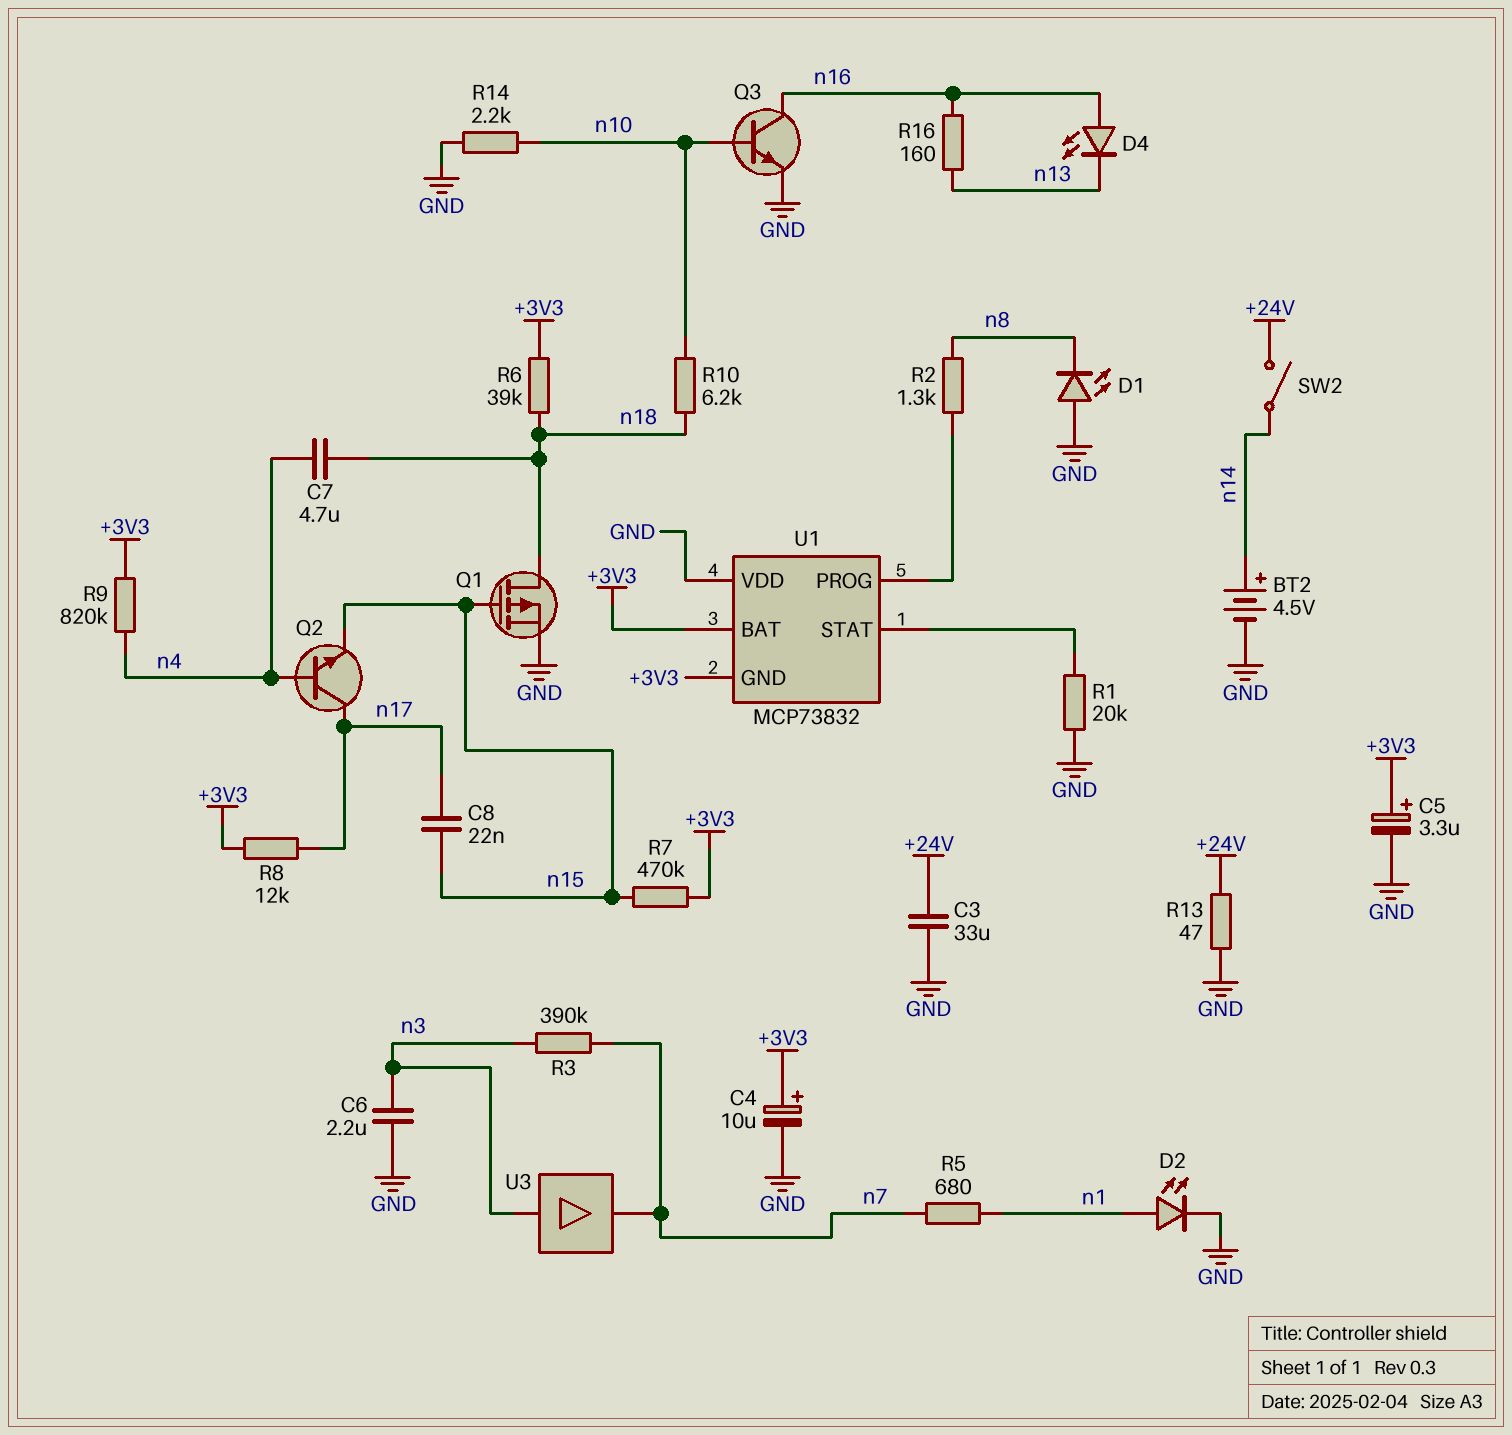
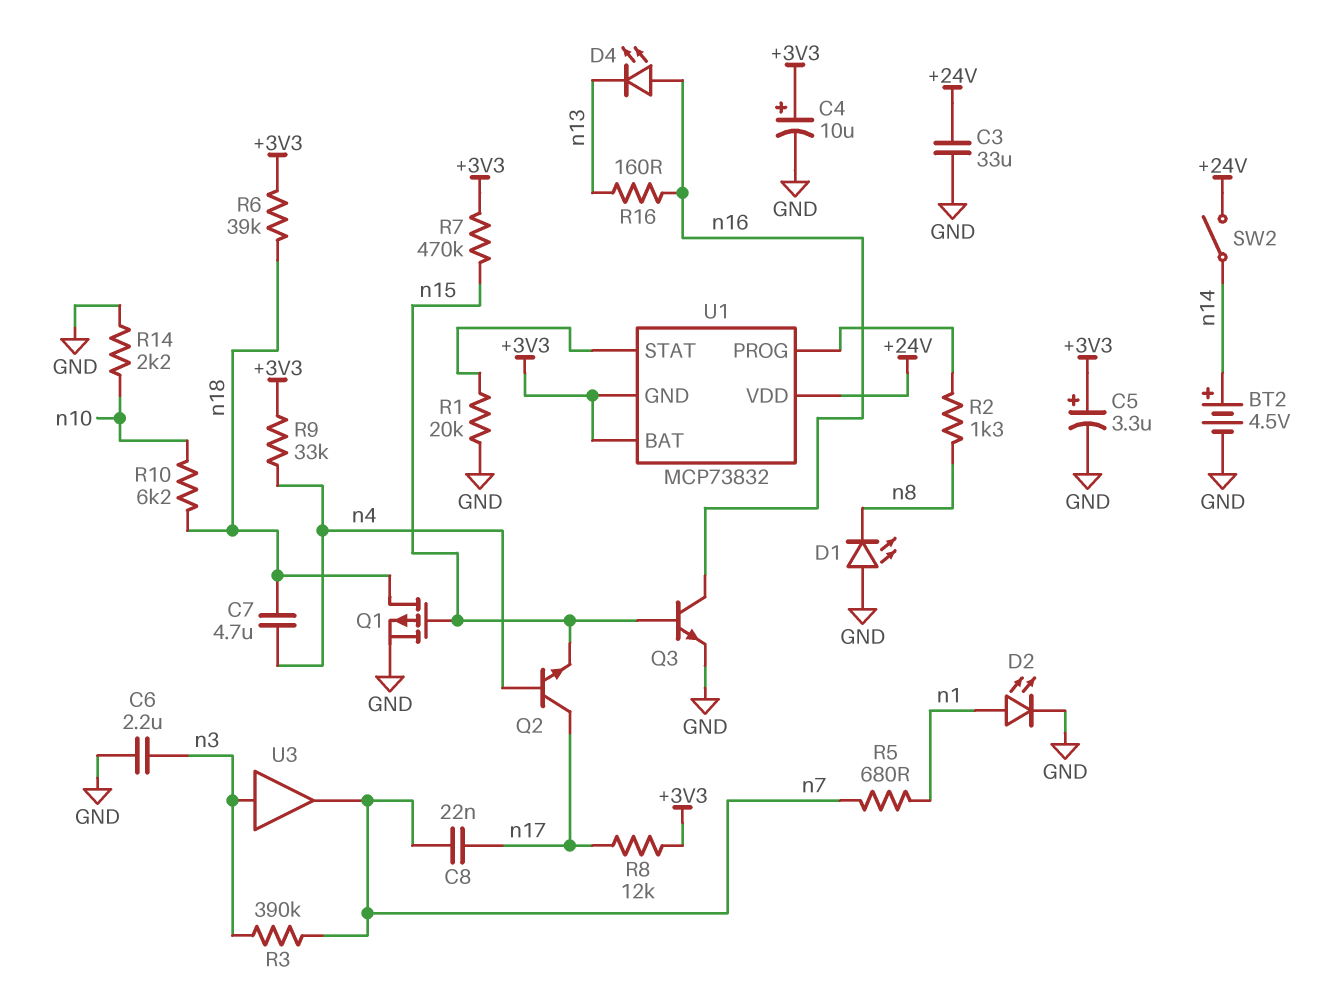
C8: 22nF (n15, n17) -> 22nF (n7, n17)
Q3: NPN (B n10, C n16, E GND) -> NPN (B n15, C n16, E GND)
R9: 820k (+3V3, n4) -> 33k (+3V3, n4)
R13: 47 (+24V, GND) -> none
U1 pin VDD: GND -> +24V

